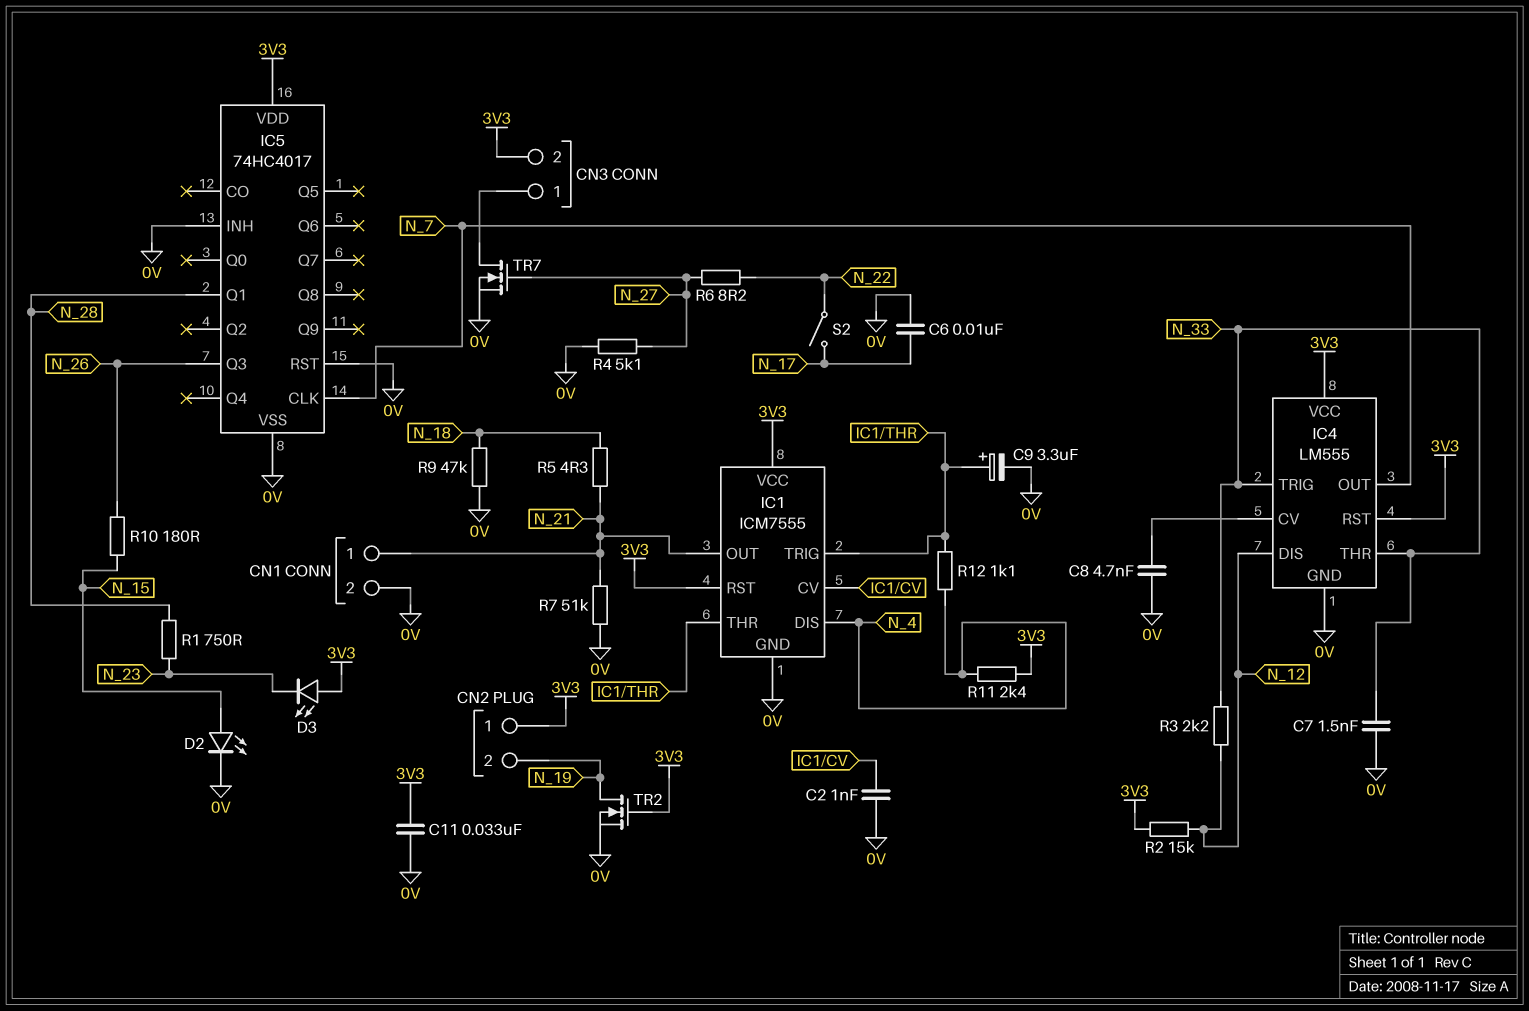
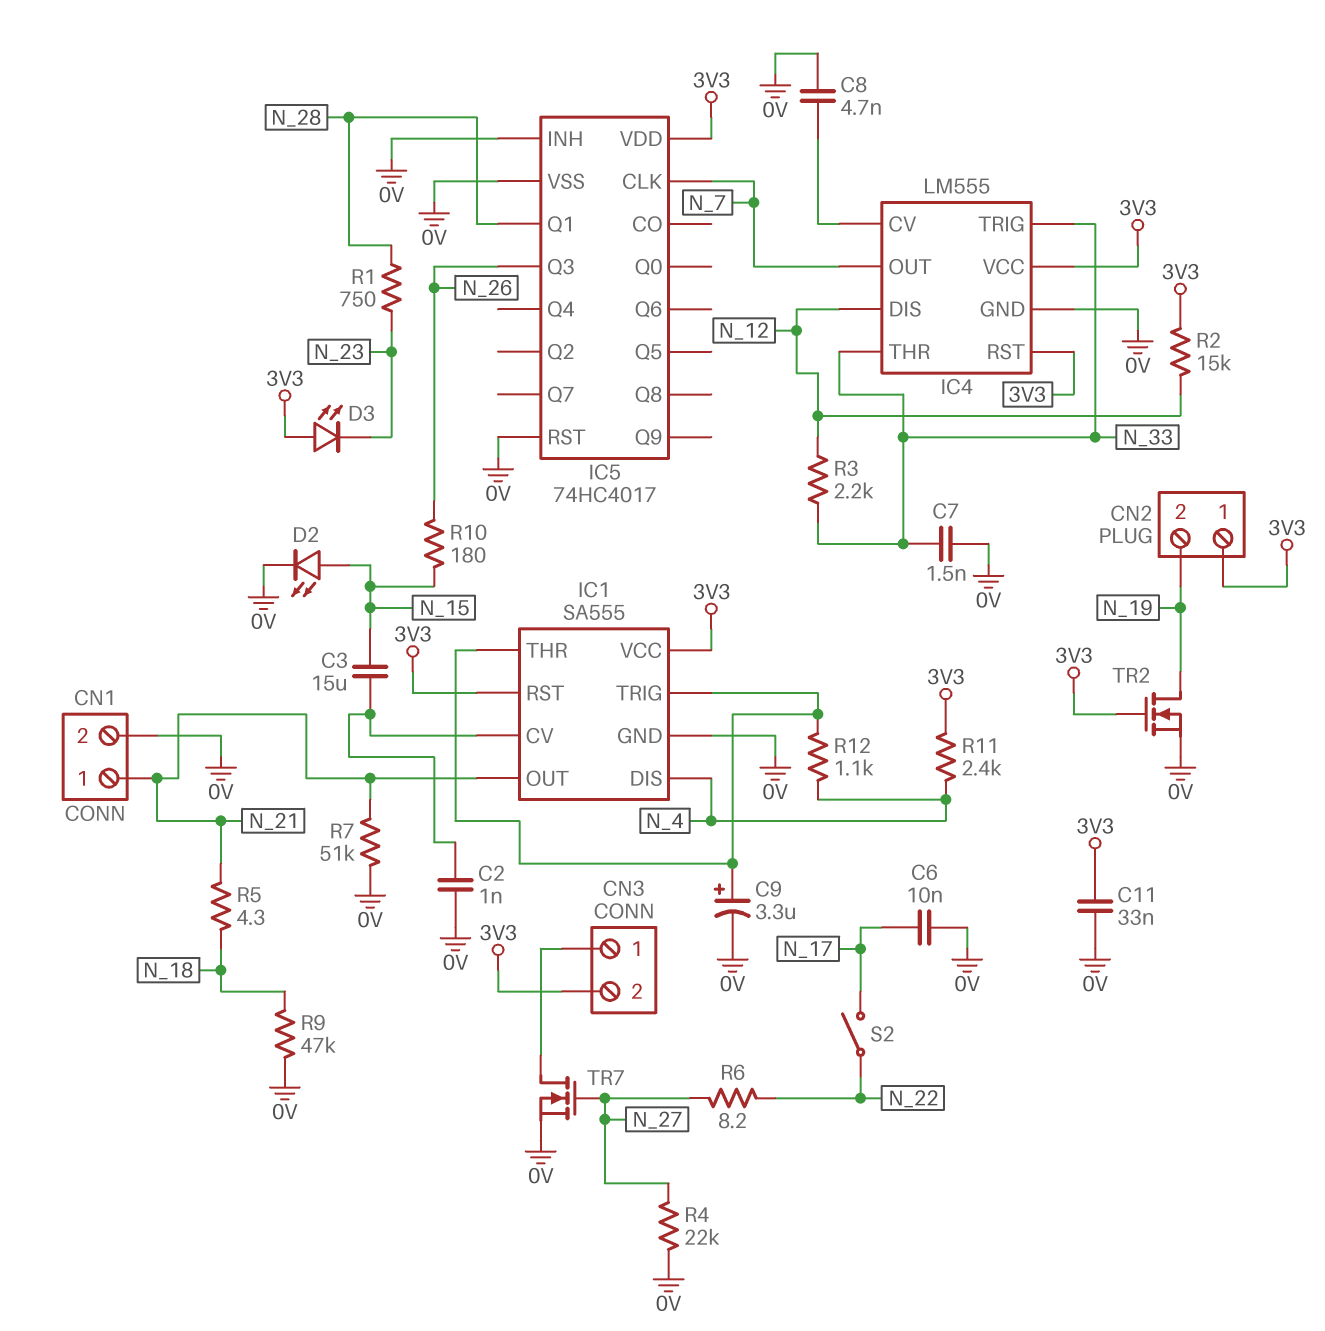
C3: none -> 15uF (IC1/CV, N_15)
IC1: ICM7555 -> SA555
R4: 5.1k (0V, N_27) -> 22k (0V, N_27)

